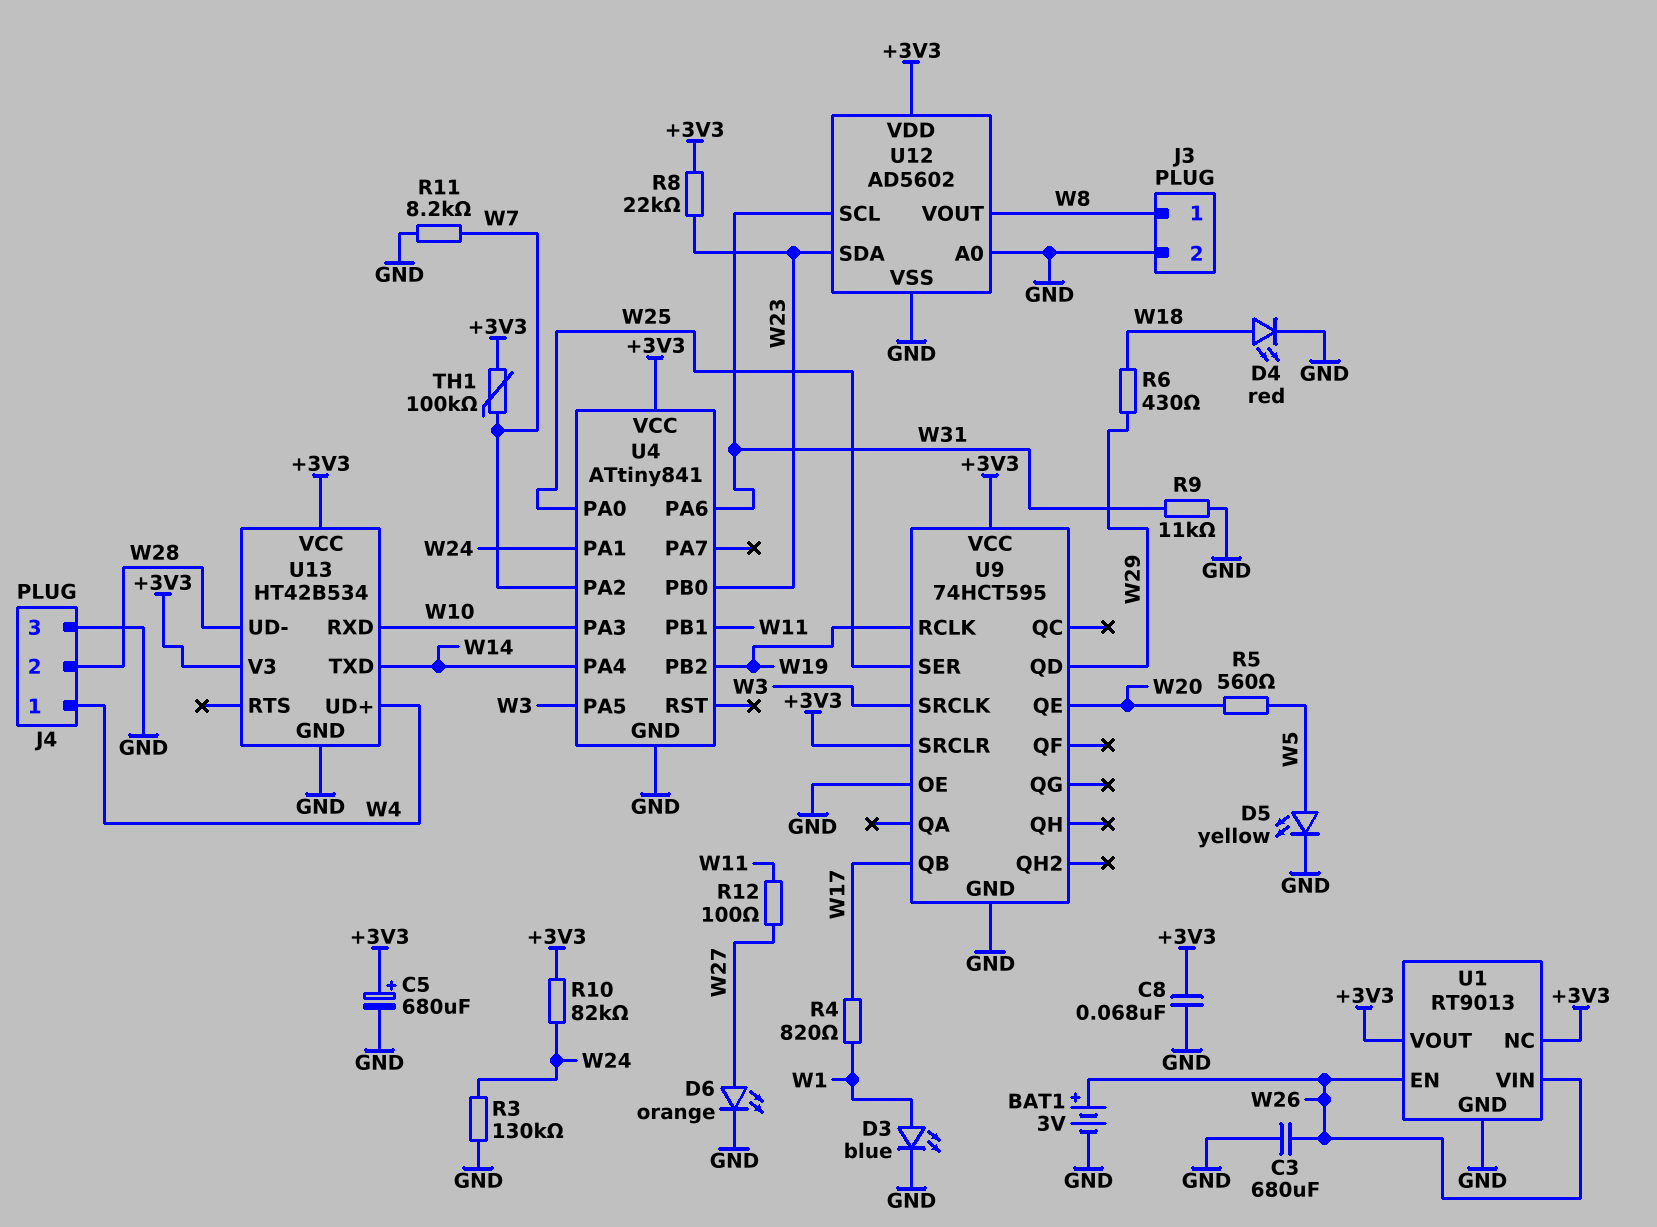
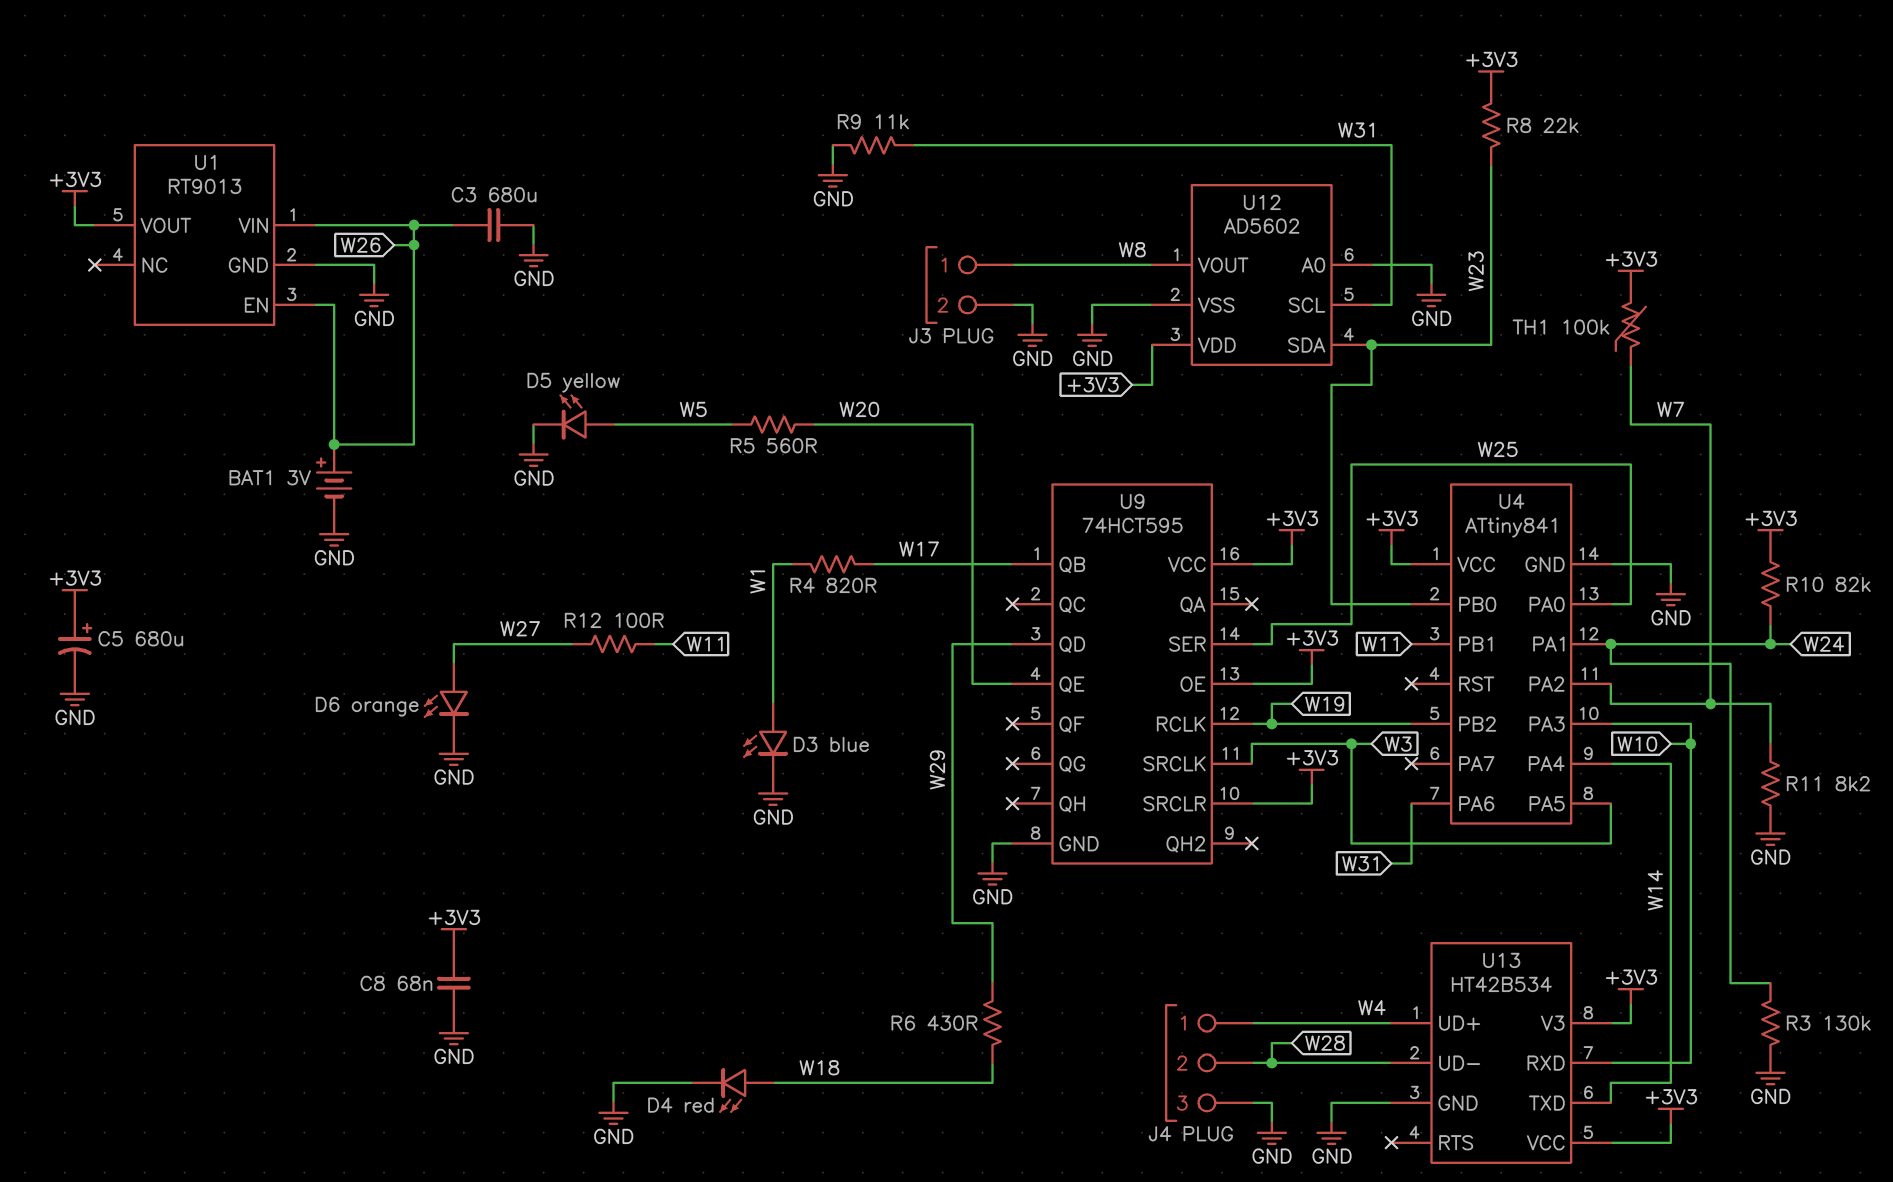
U1 pin NC: +3V3 -> none
U9 pin OE: GND -> +3V3

